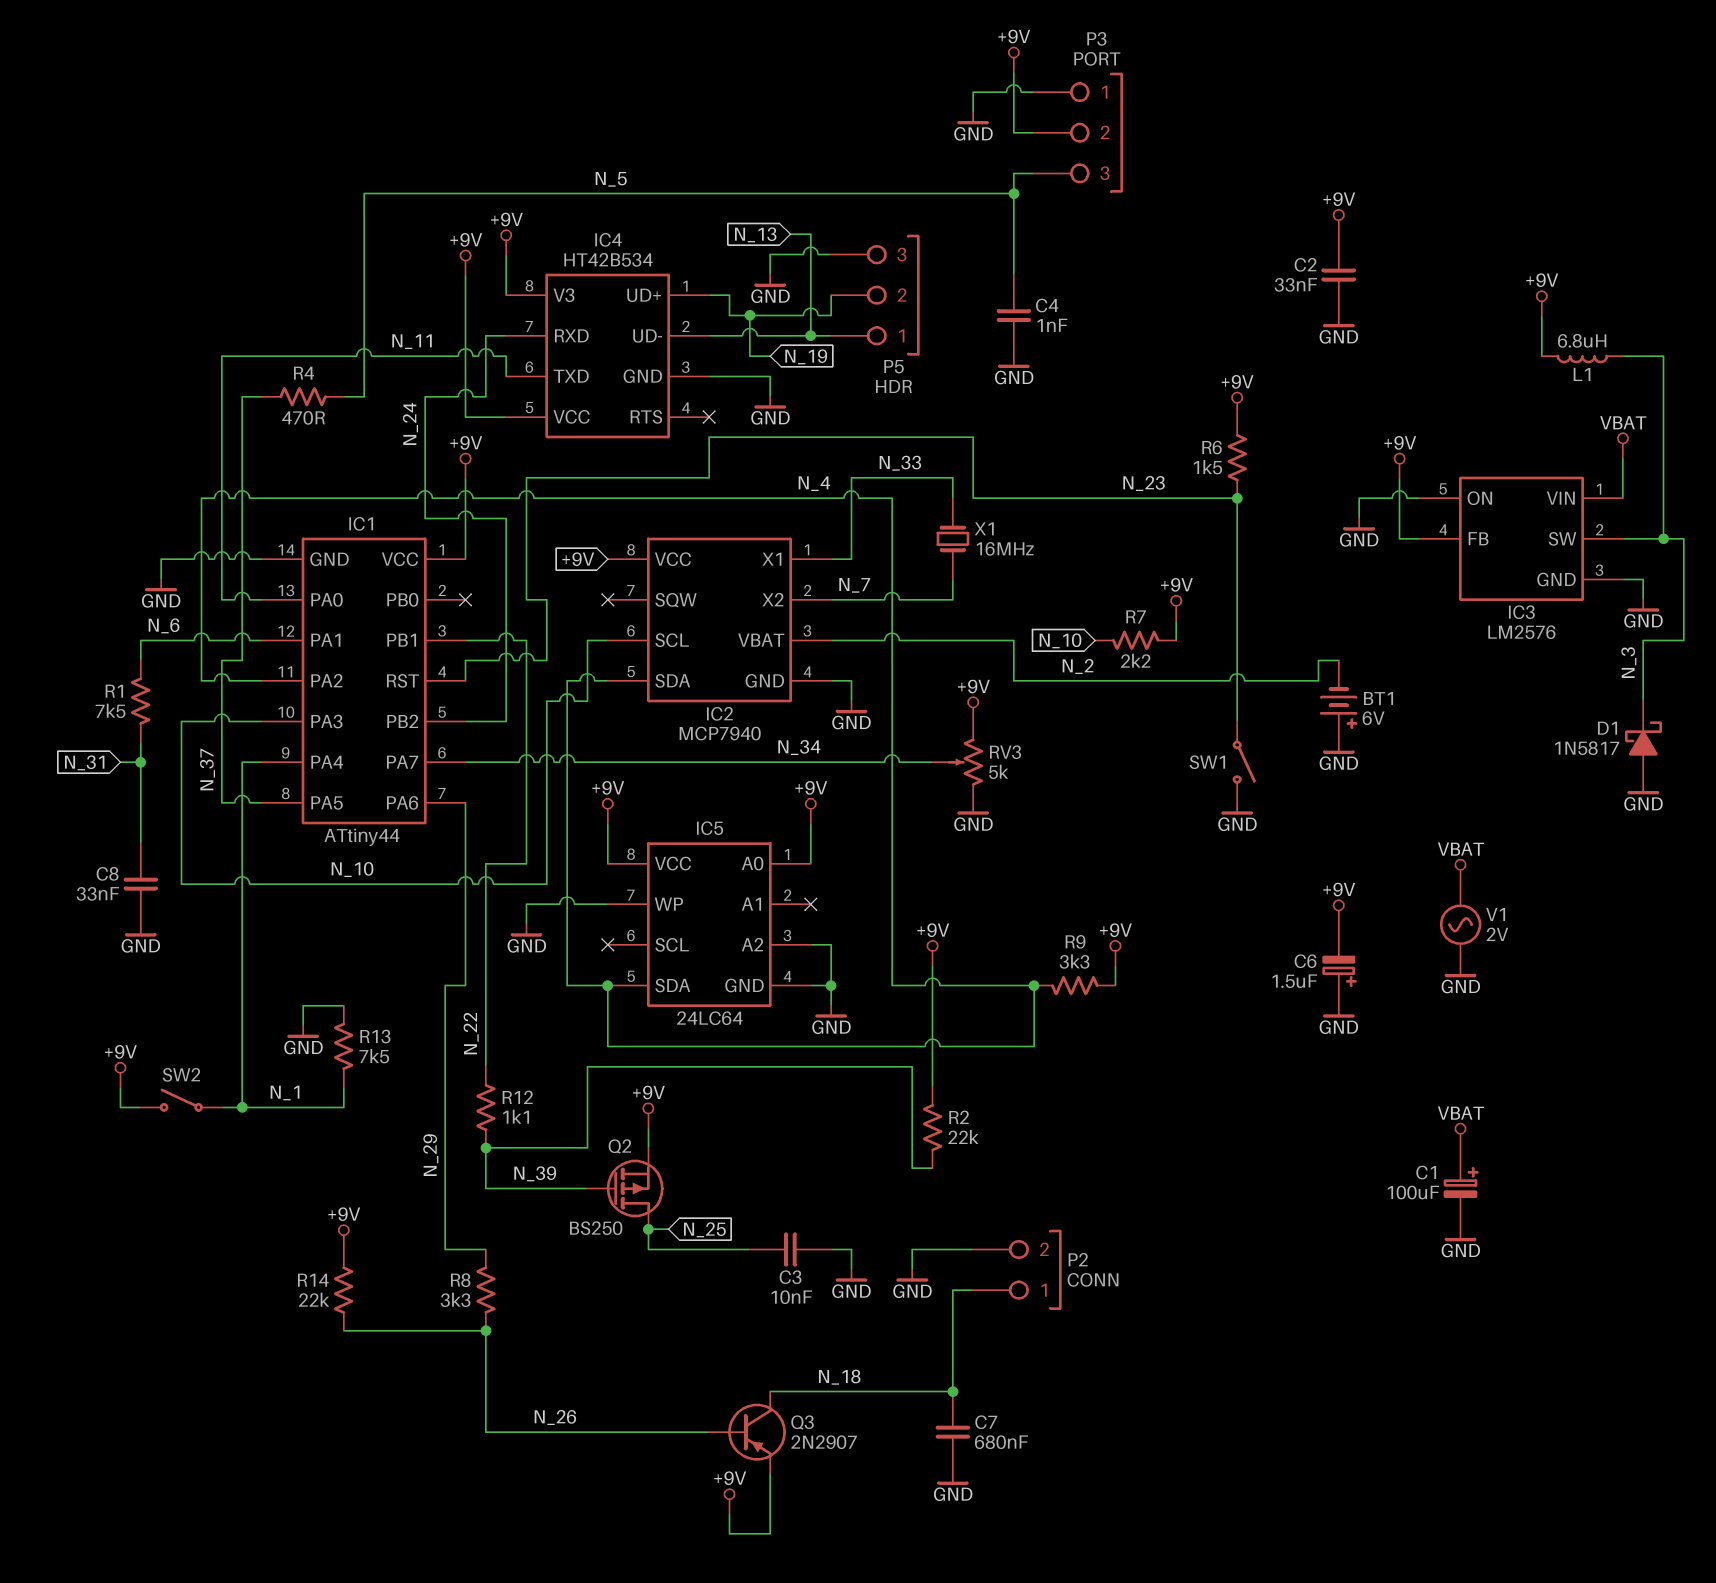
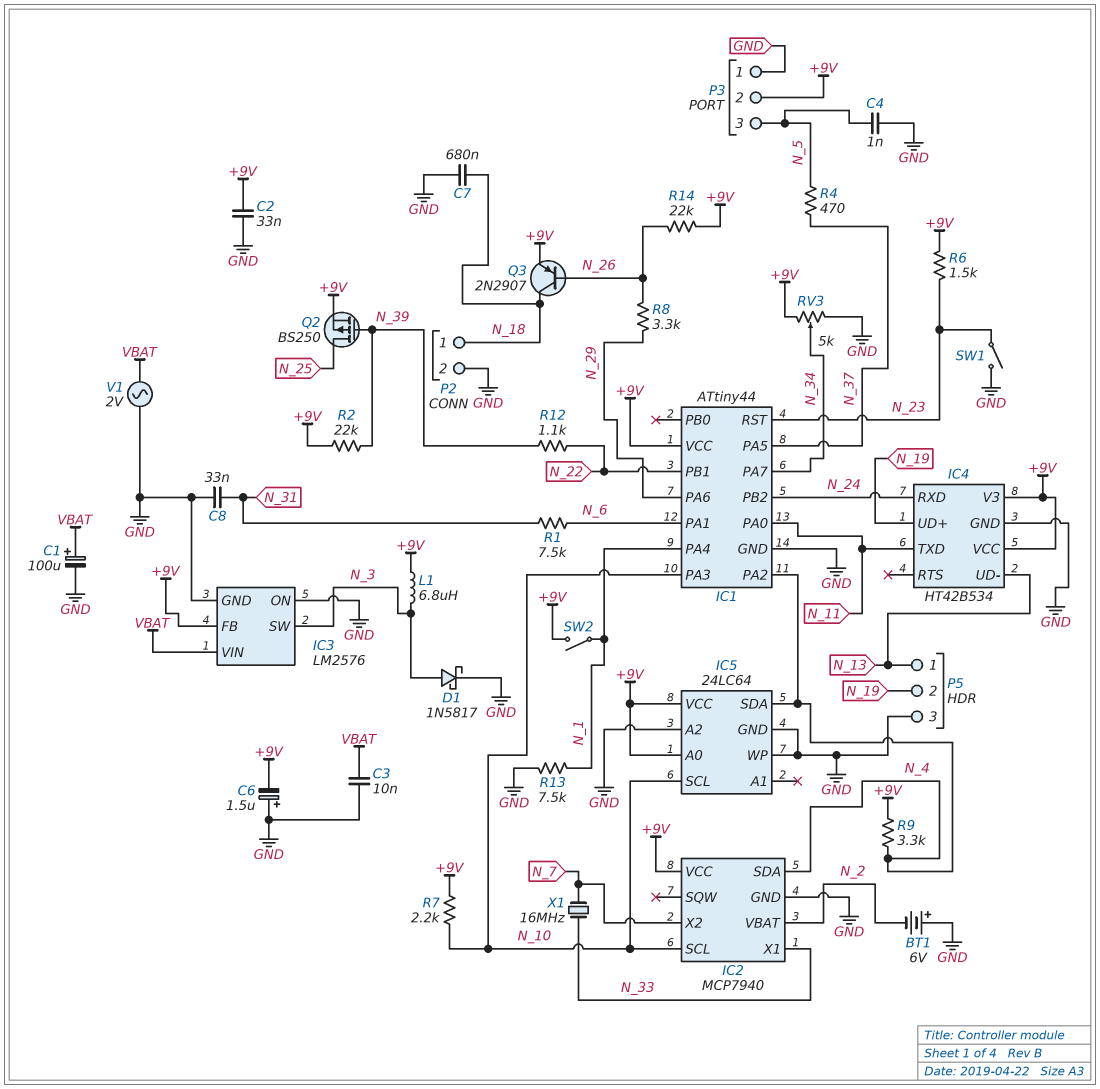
C3: 10nF (GND, N_25) -> 10nF (GND, VBAT)
D1: schottky 1N5817 (A GND, K N_3) -> schottky 1N5817 (A N_3, K GND)
IC5 pin SCL: none -> N_10

